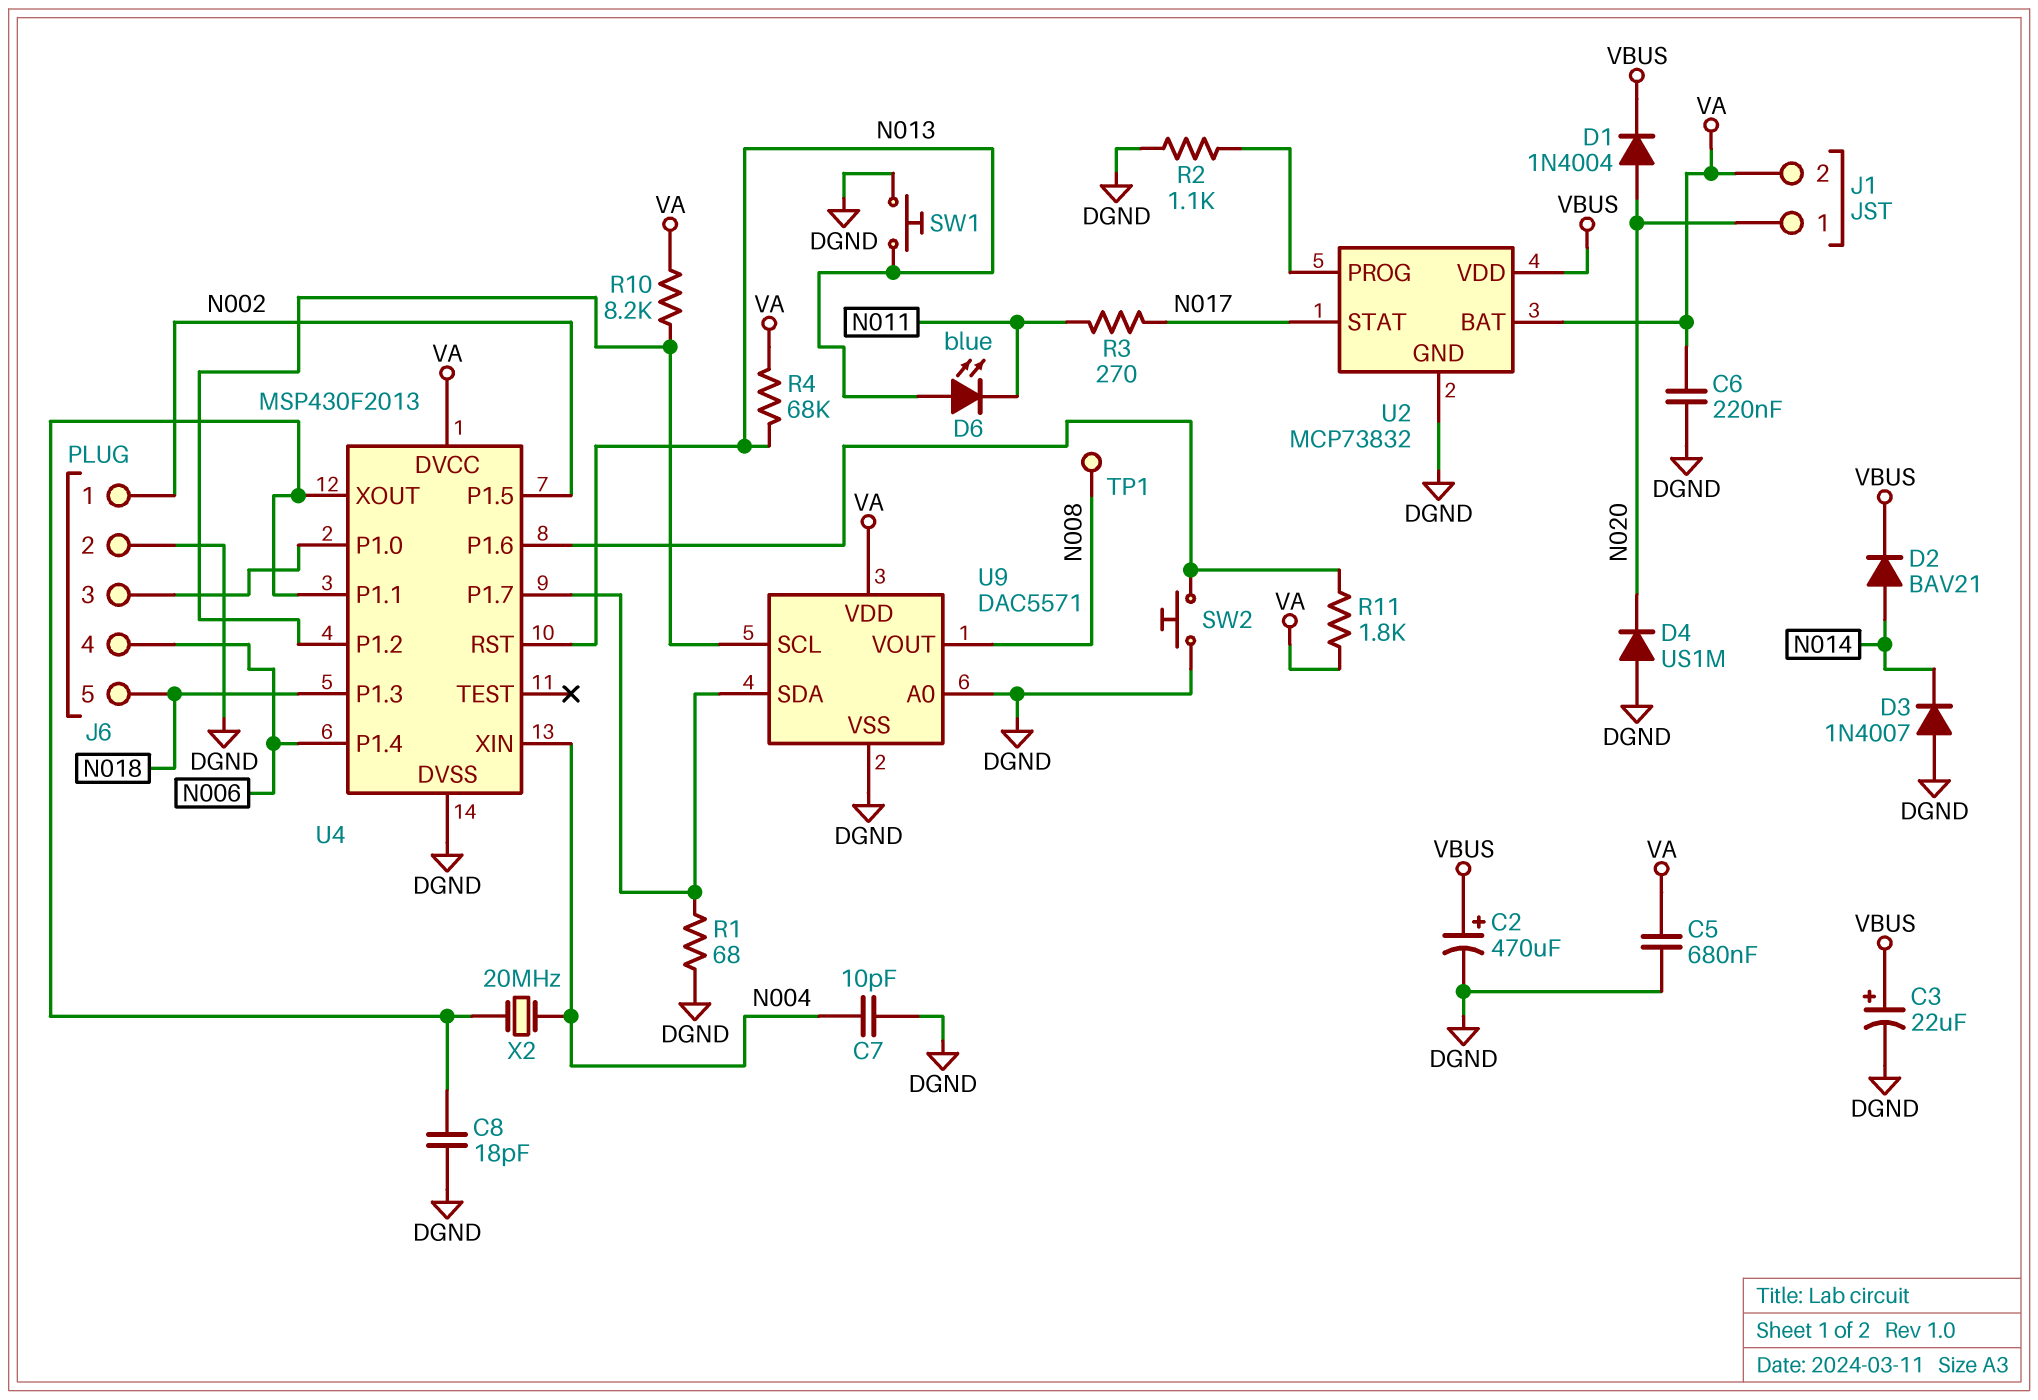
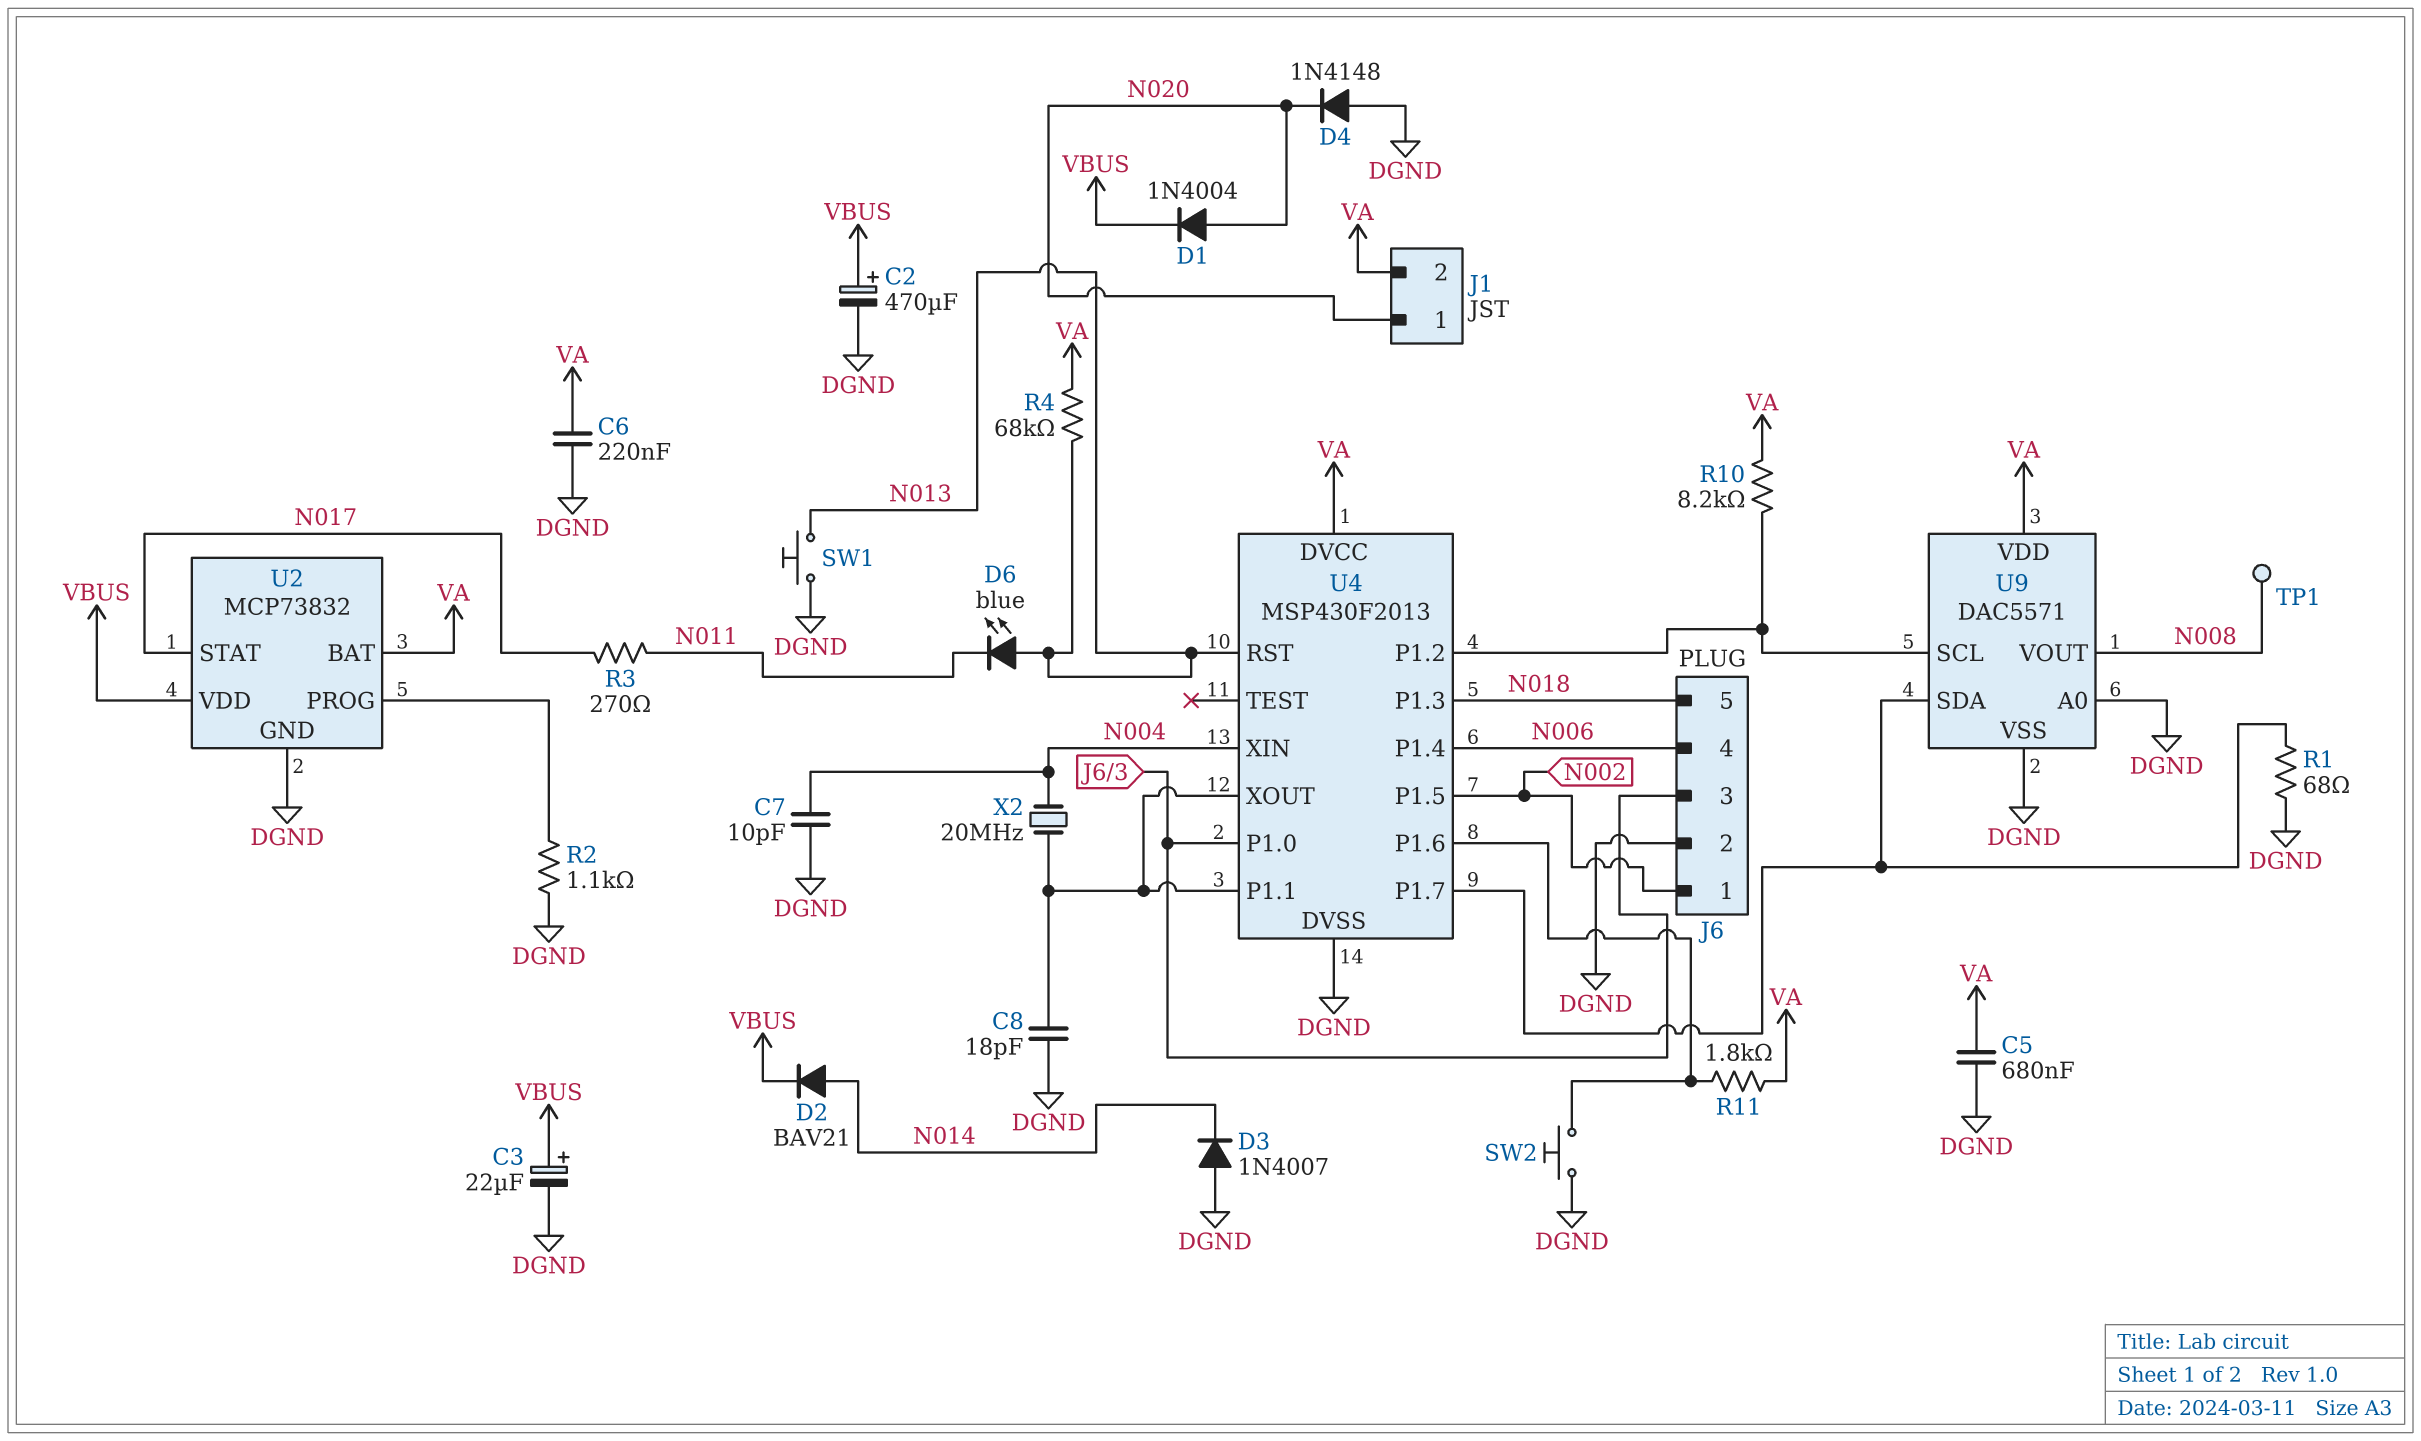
D4: diode US1M (A DGND, K N020) -> diode 1N4148 (A DGND, K N020)

